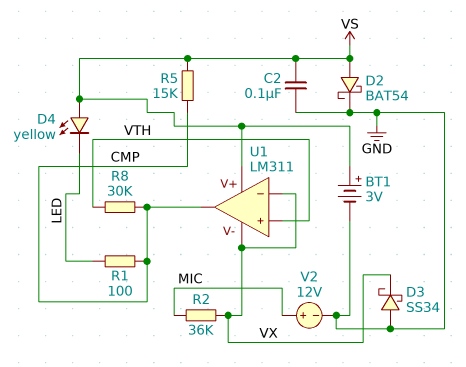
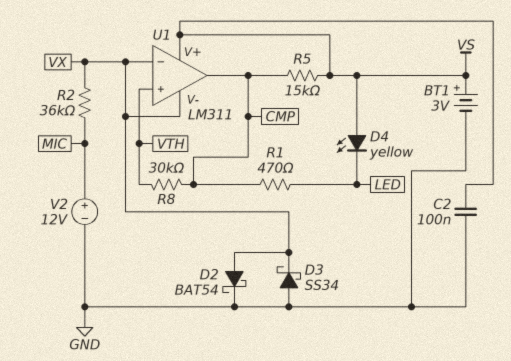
D2: schottky BAT54 (A VS, K GND) -> schottky BAT54 (A VX, K GND)
R1: 100 (CMP, LED) -> 470 (CMP, LED)

